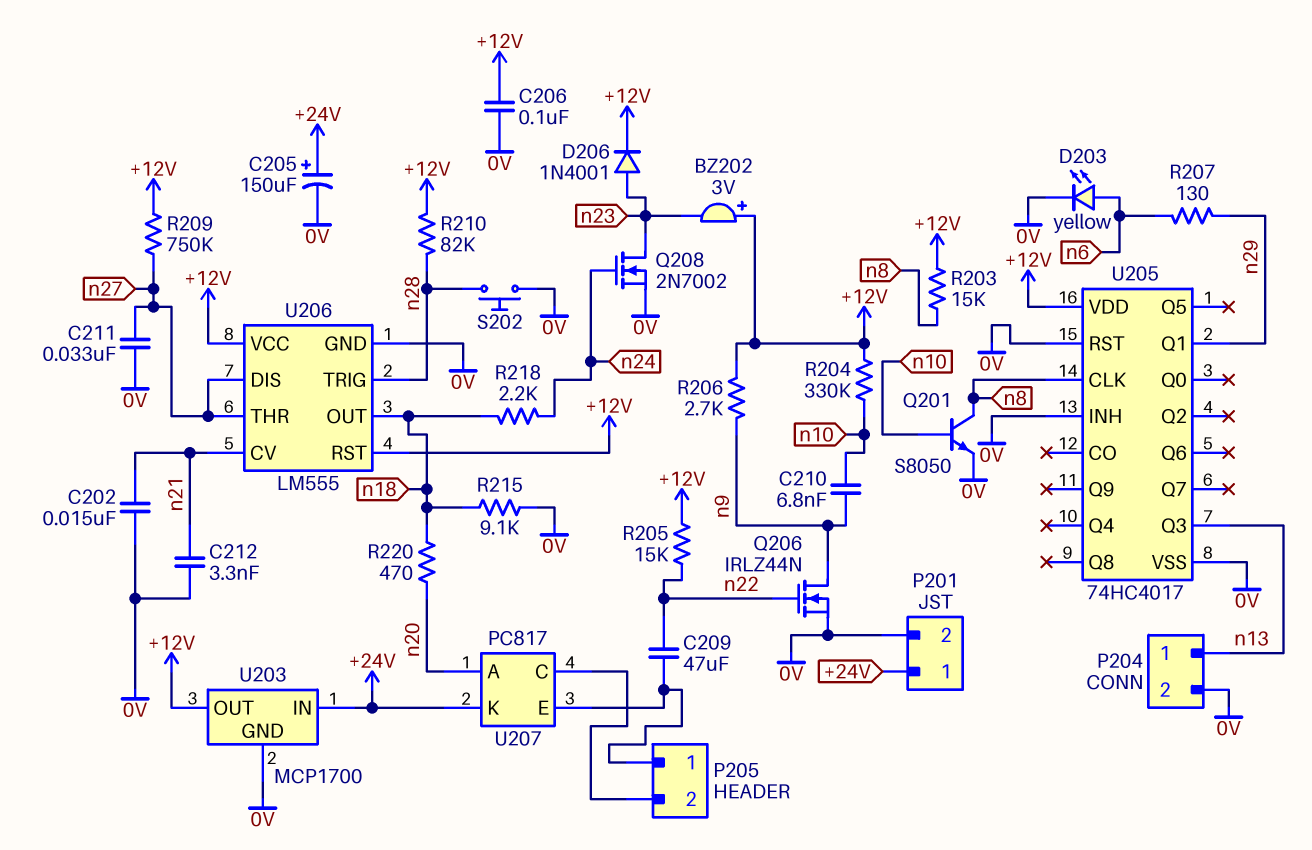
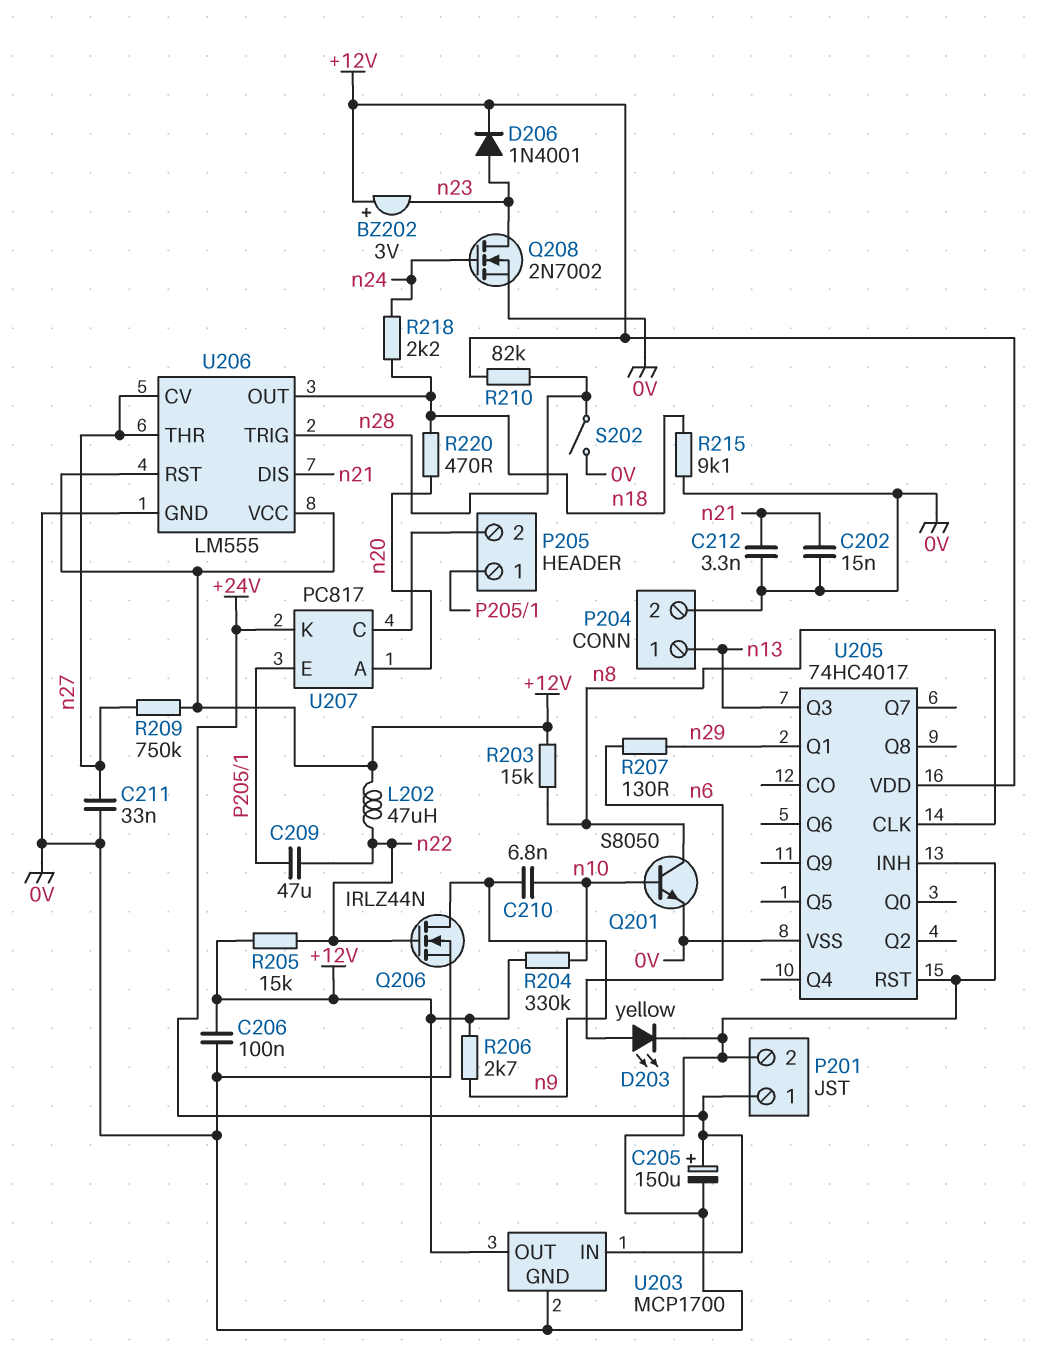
L202: none -> 47uH (+12V, n22)
S202: button (0V, n28) -> switch (0V, n28)
U206 pin CV: n21 -> n27
U206 pin DIS: n27 -> n21

